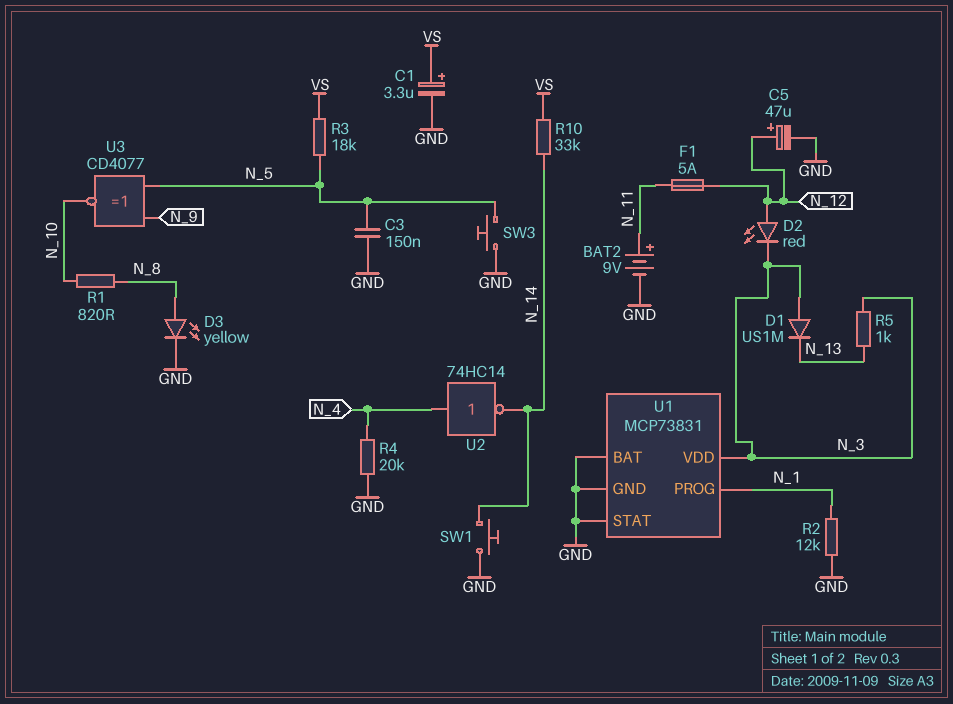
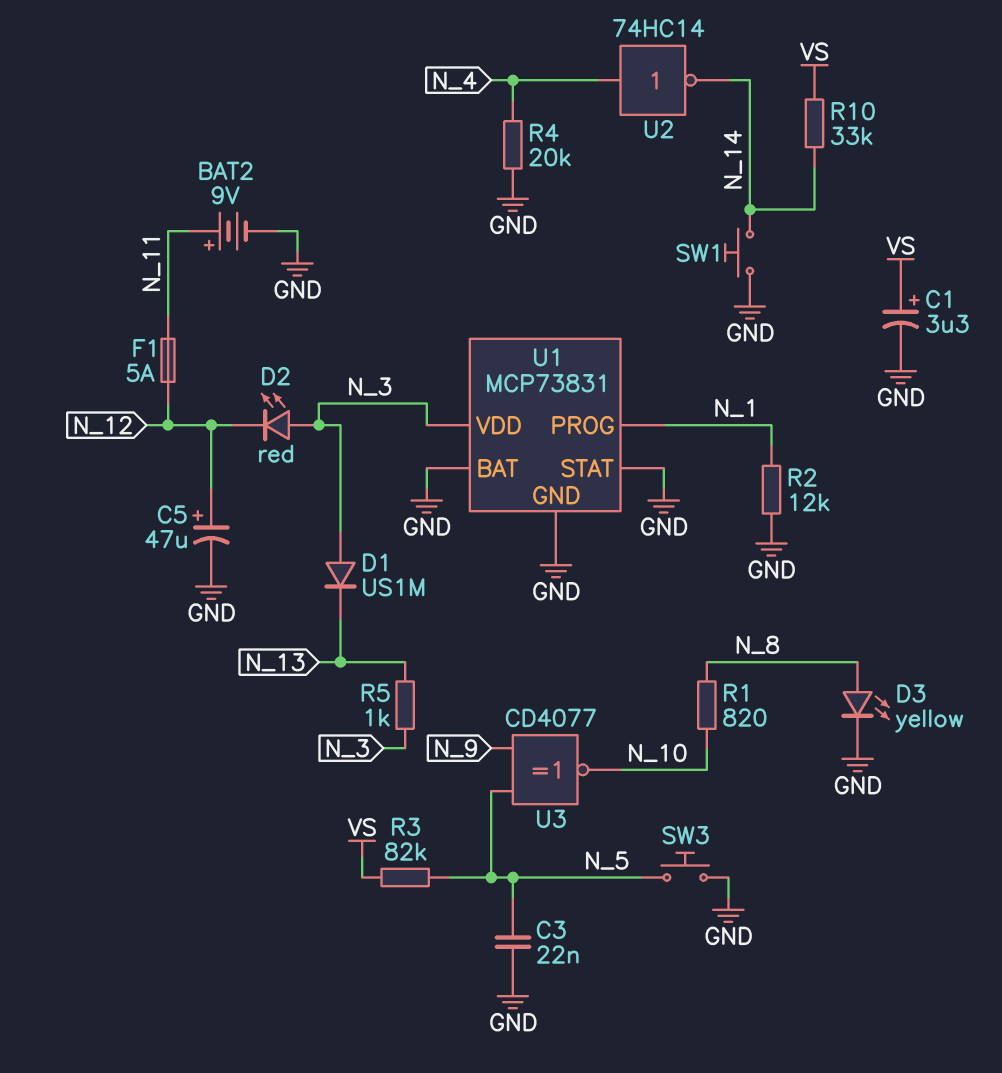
C3: 150nF (GND, N_5) -> 22nF (GND, N_5)
D2: LED red (A N_12, K N_3) -> LED red (A N_3, K N_12)
R3: 18k (N_5, VS) -> 82k (N_5, VS)

